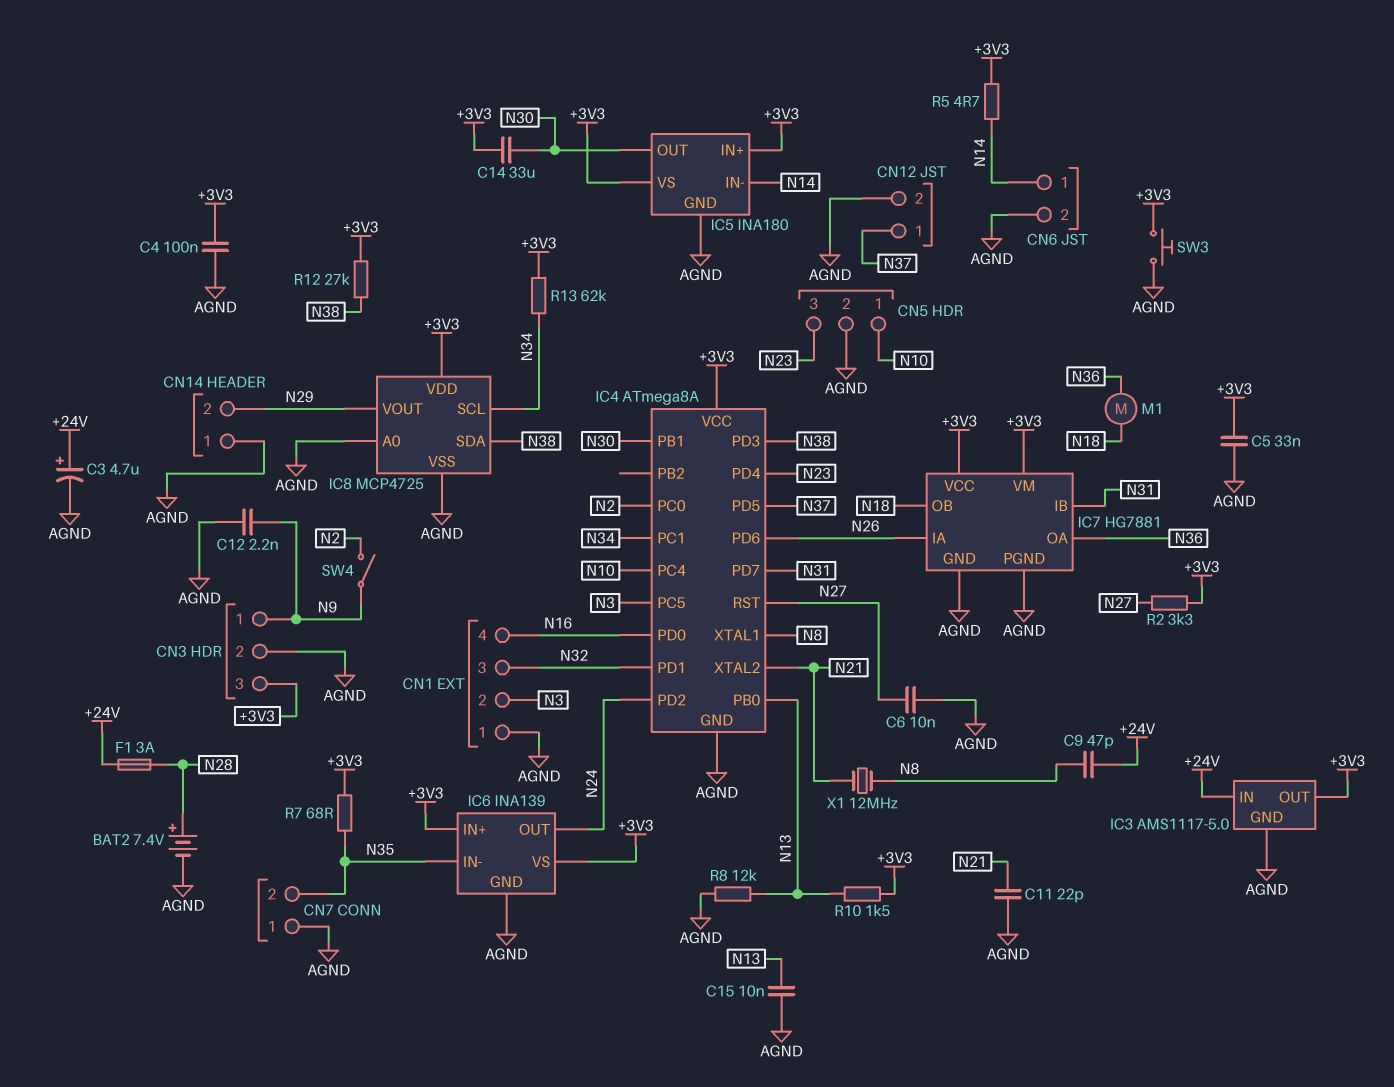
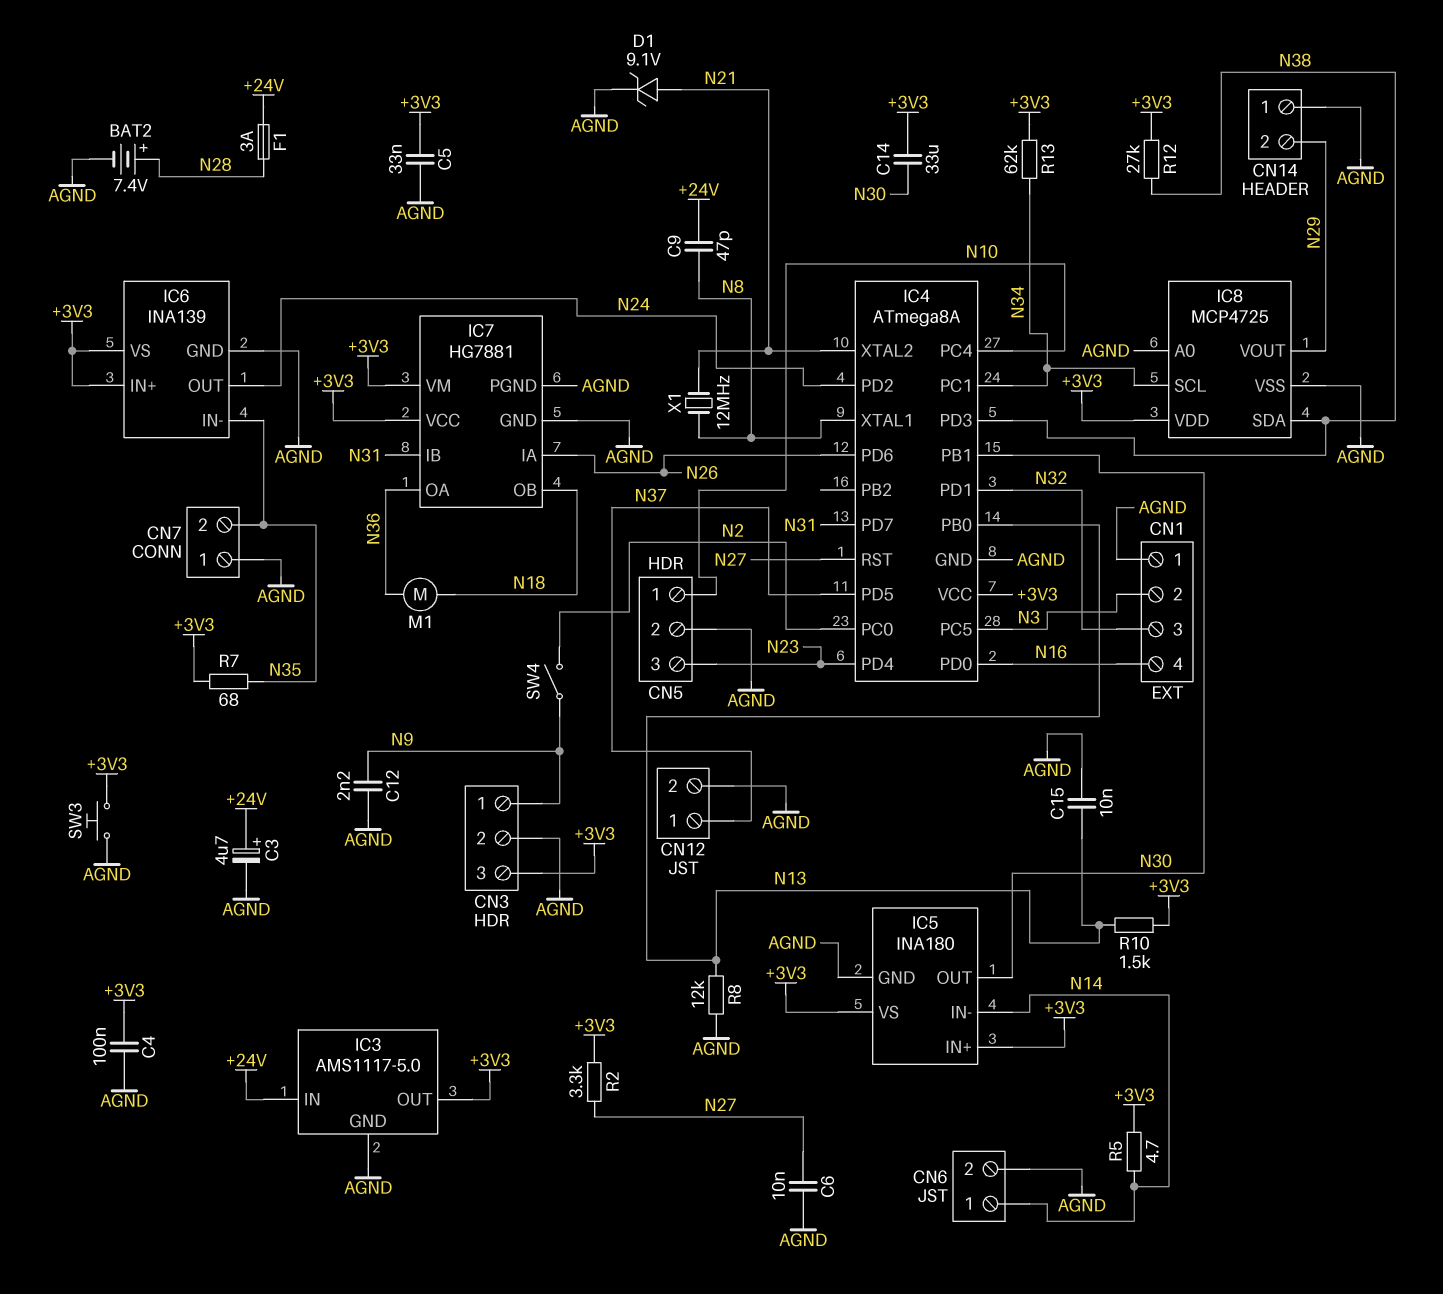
C11: 22pF (AGND, N21) -> none
D1: none -> zener 9.1V (A N21, K AGND)

